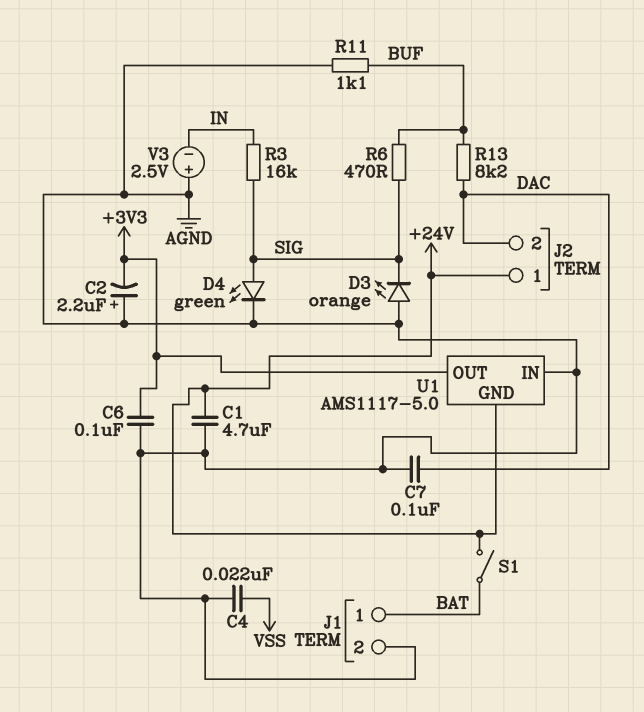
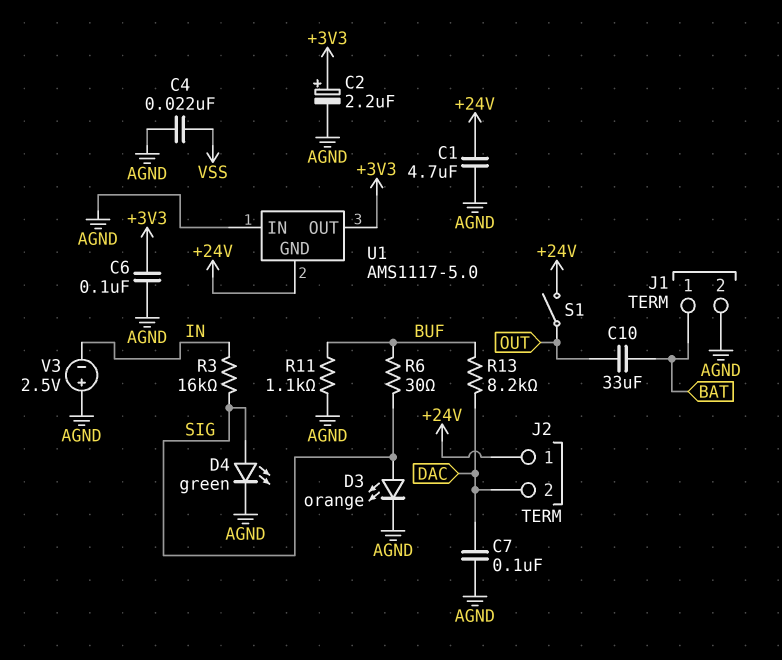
C2: 2.2uF (plus AGND, minus +3V3) -> 2.2uF (plus +3V3, minus AGND)
C10: none -> 33uF (BAT, OUT)
D3: LED orange (A AGND, K SIG) -> LED orange (A SIG, K AGND)
R6: 470 (BUF, SIG) -> 30 (BUF, SIG)
S1: switch (+24V, BAT) -> switch (+24V, OUT)

